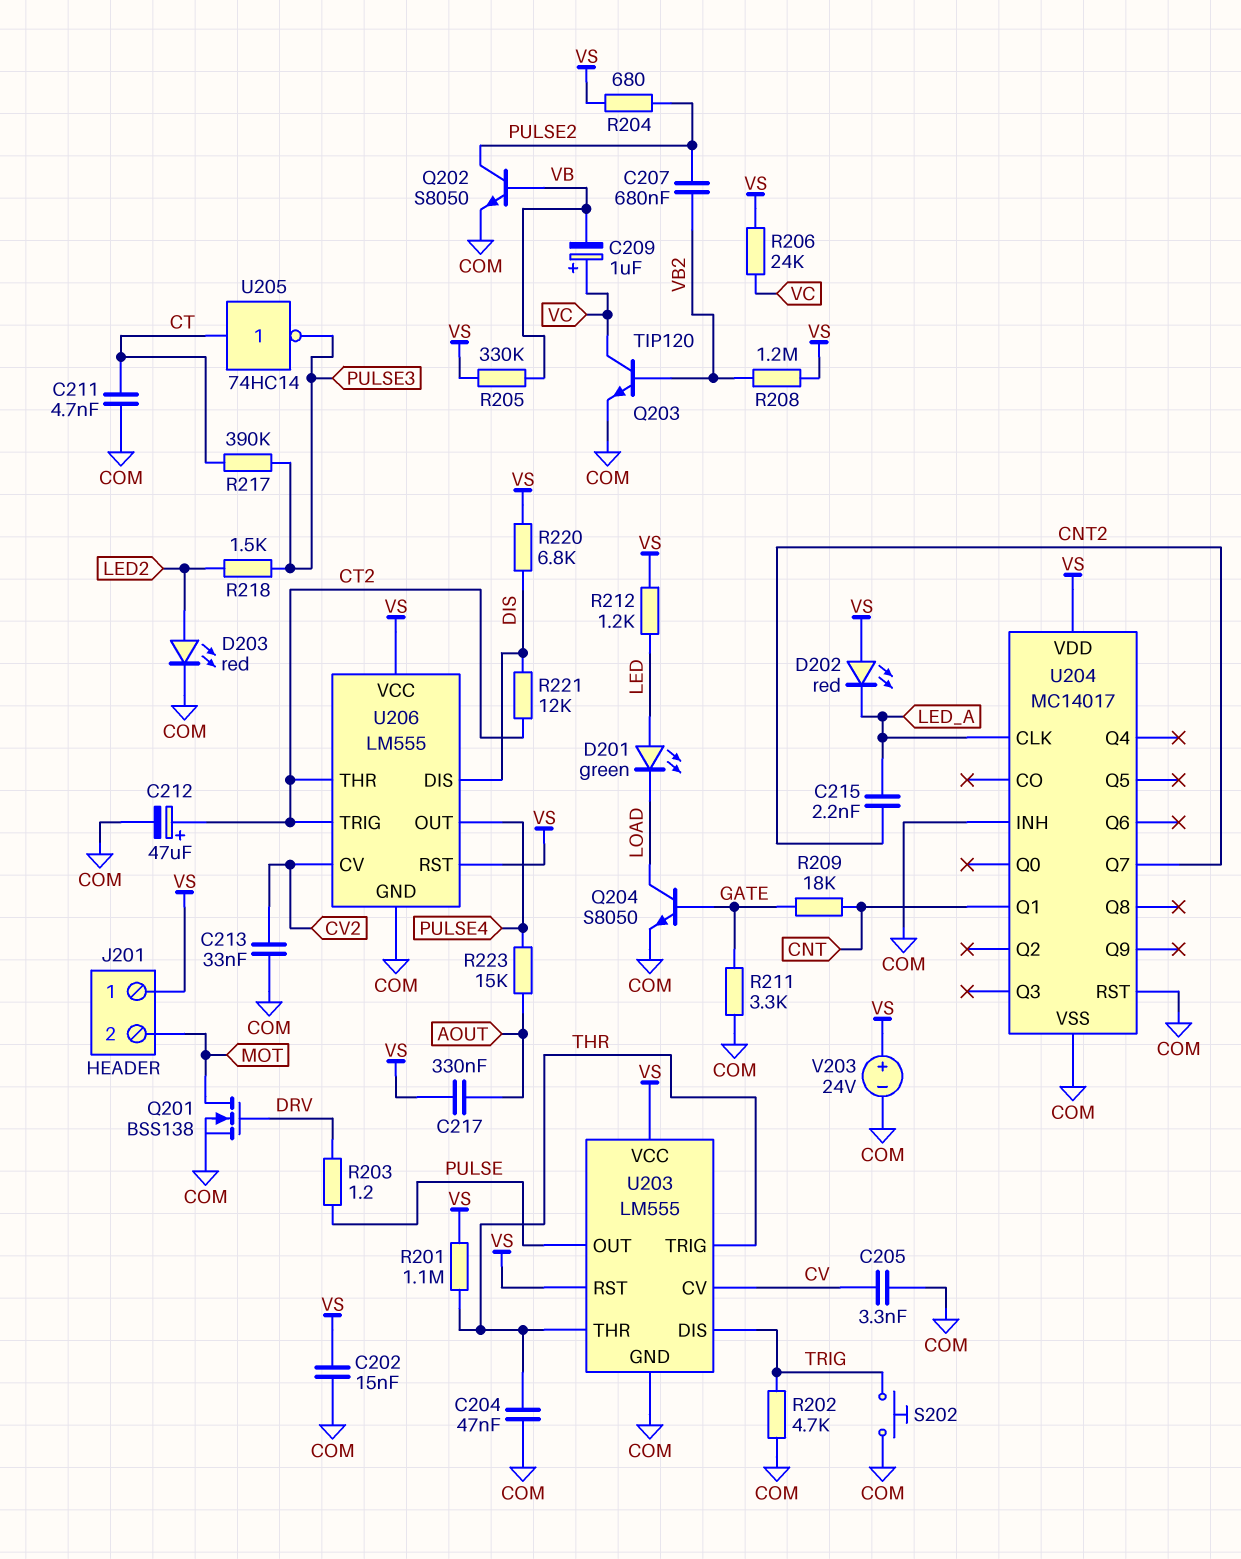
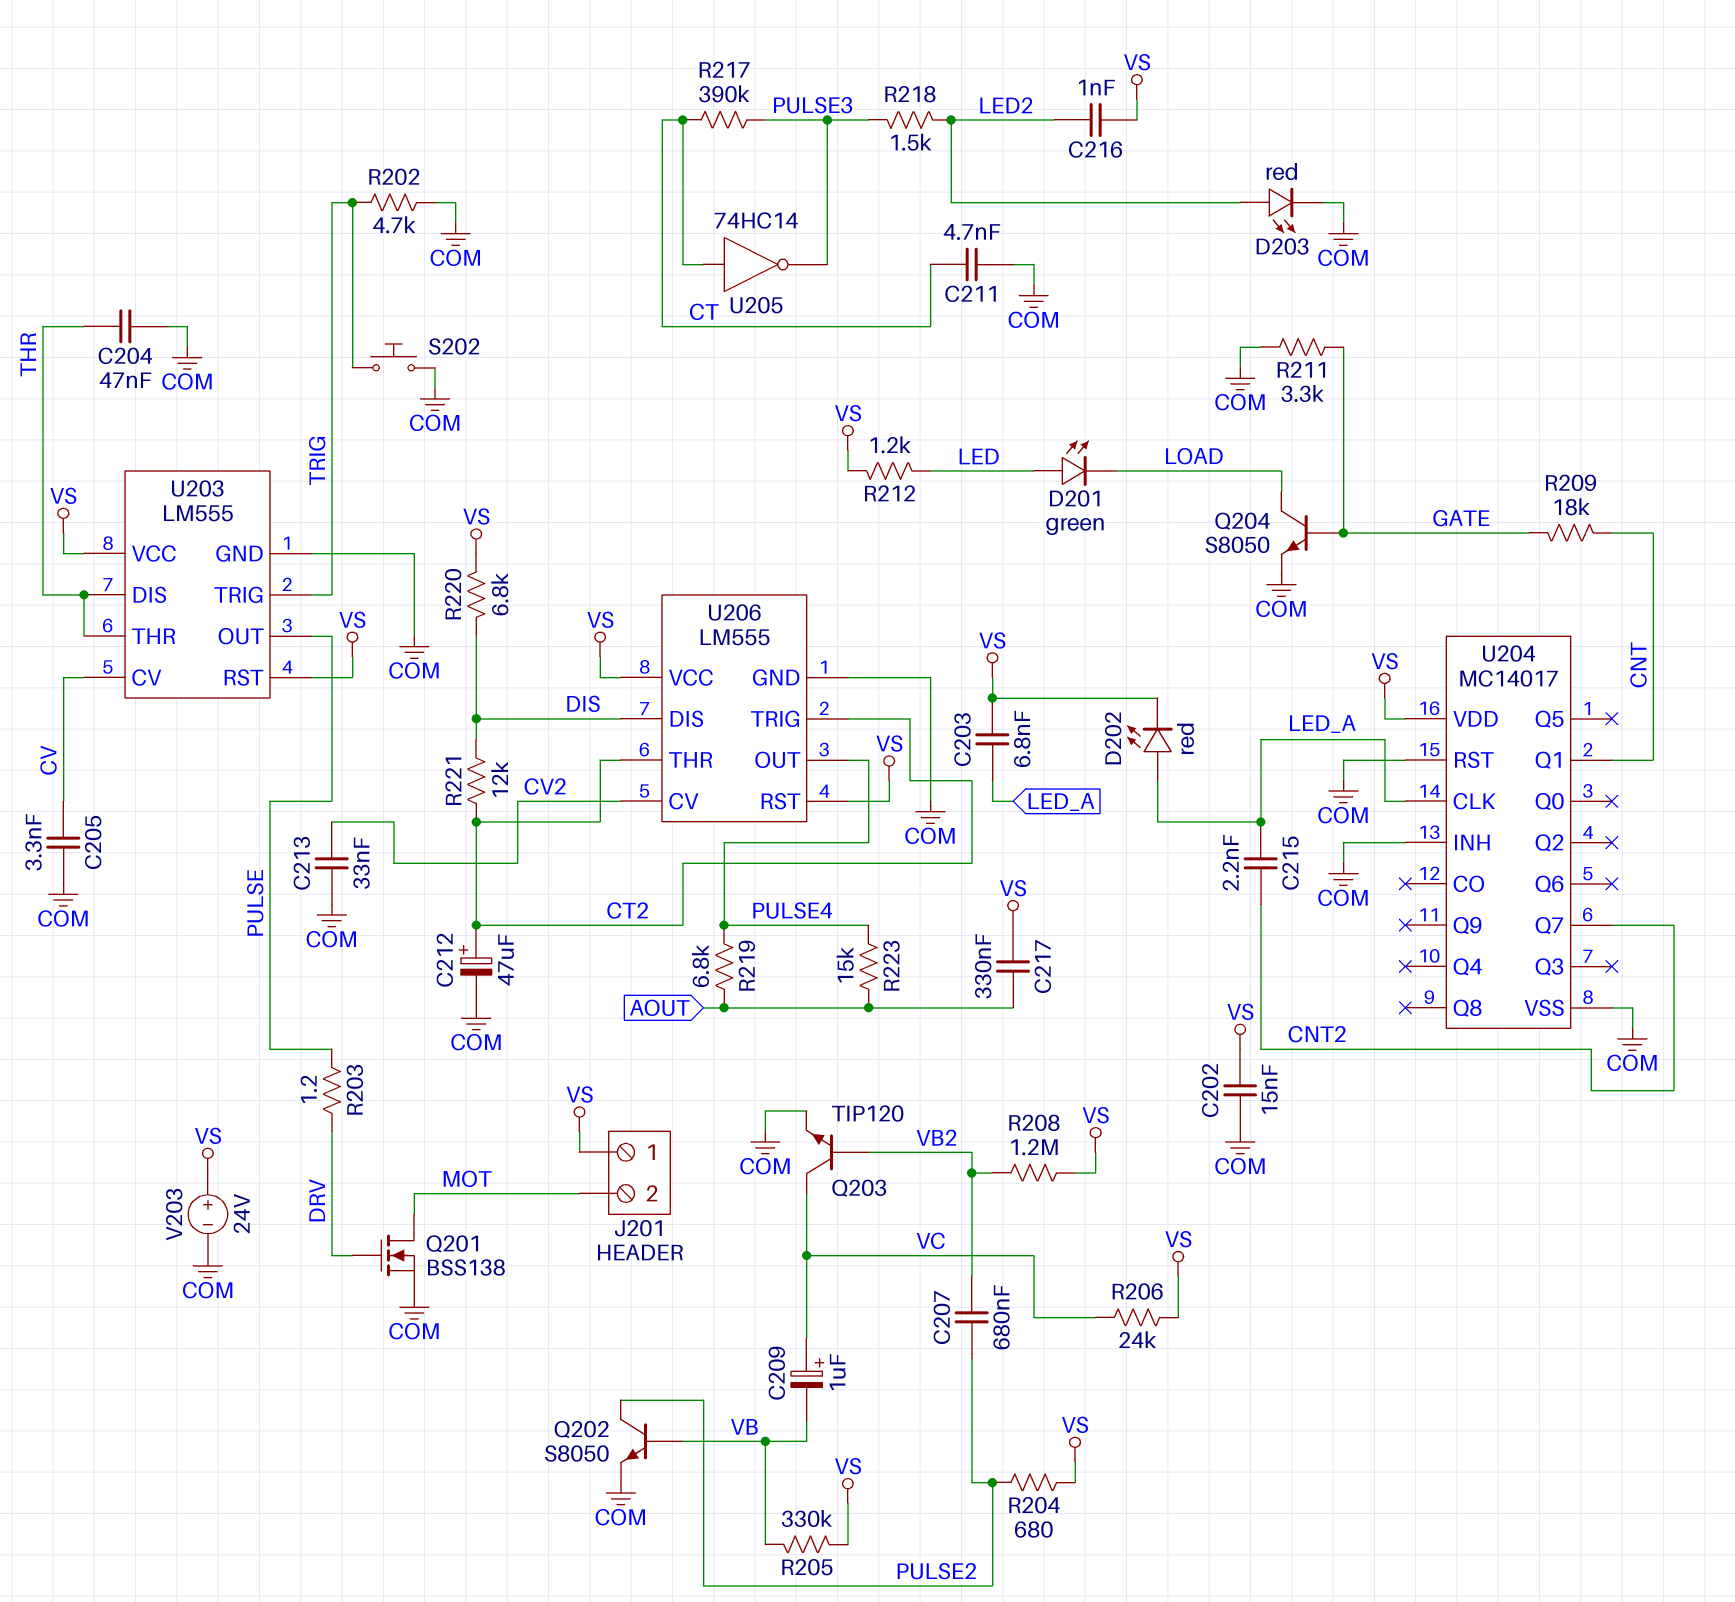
C203: none -> 6.8nF (LED_A, VS)
C216: none -> 1nF (LED2, VS)
D202: LED red (A VS, K LED_A) -> LED red (A LED_A, K VS)
R201: 1.1M (THR, VS) -> none
R219: none -> 6.8k (AOUT, PULSE4)
U203 pin DIS: TRIG -> THR
U203 pin TRIG: THR -> TRIG

